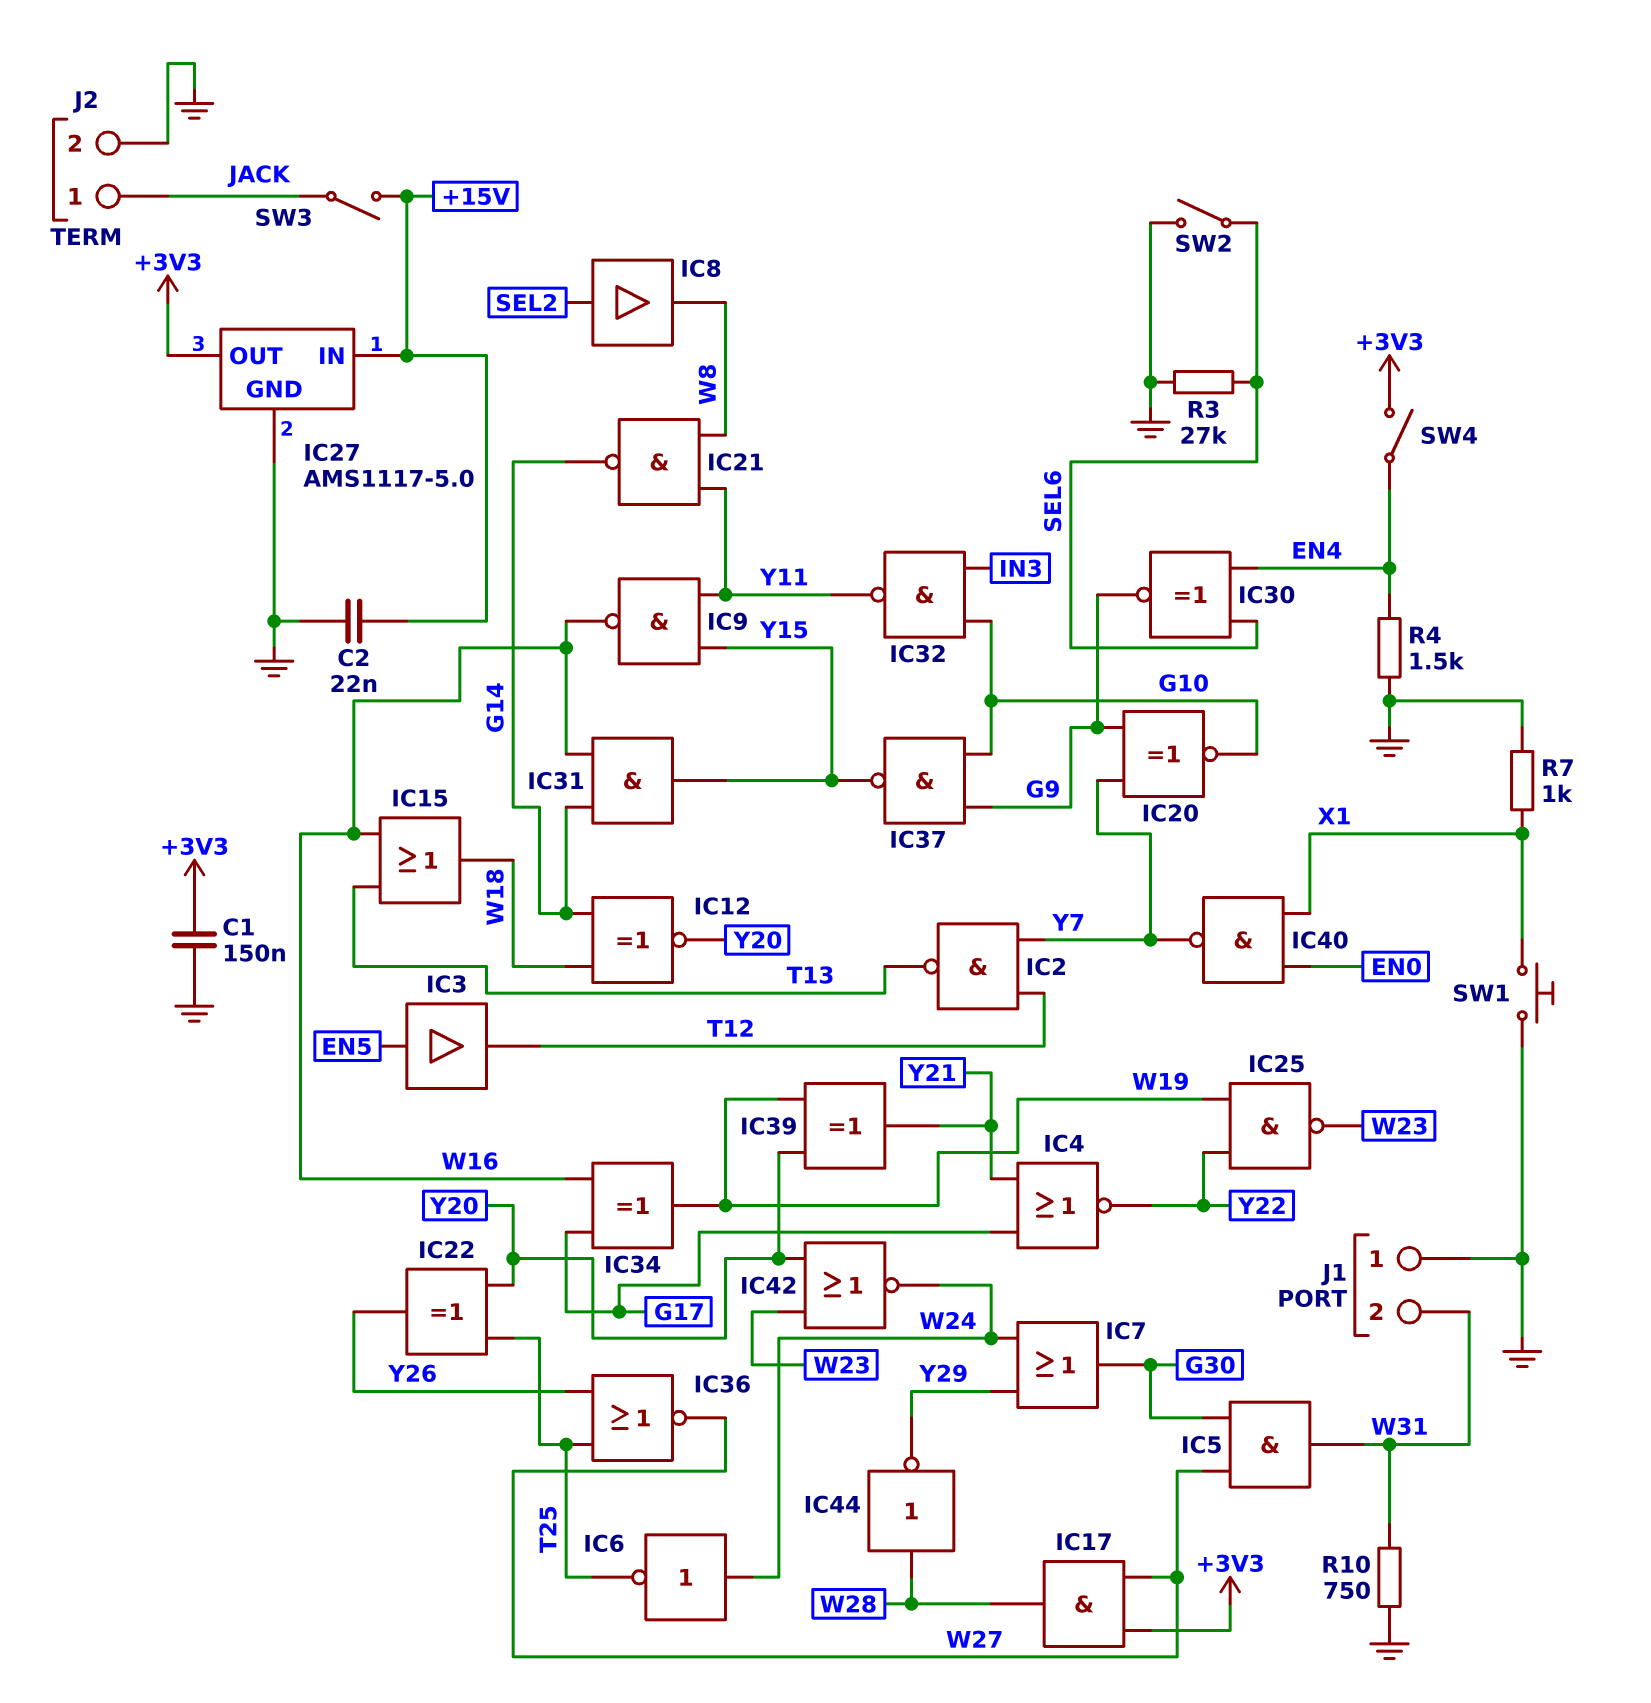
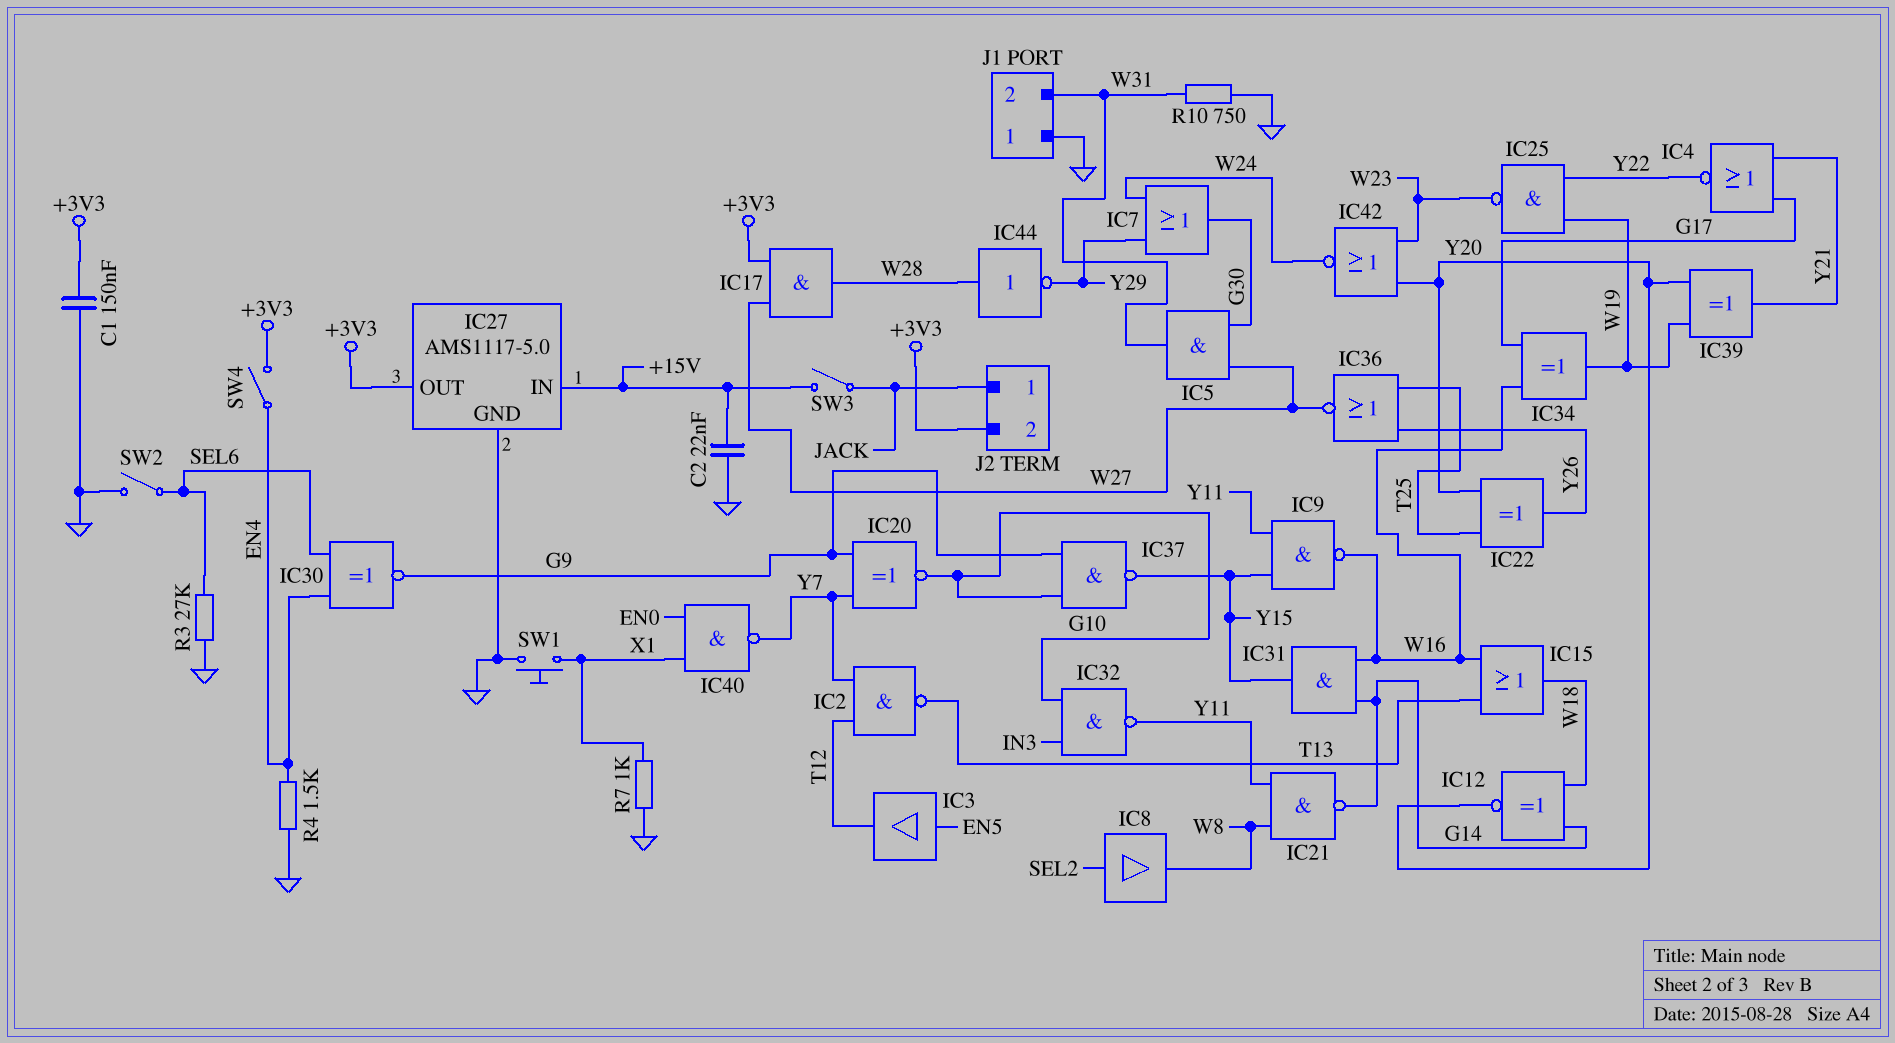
IC6: NOT (in W24, out T25) -> none
J2 pin 2: GND -> +3V3

